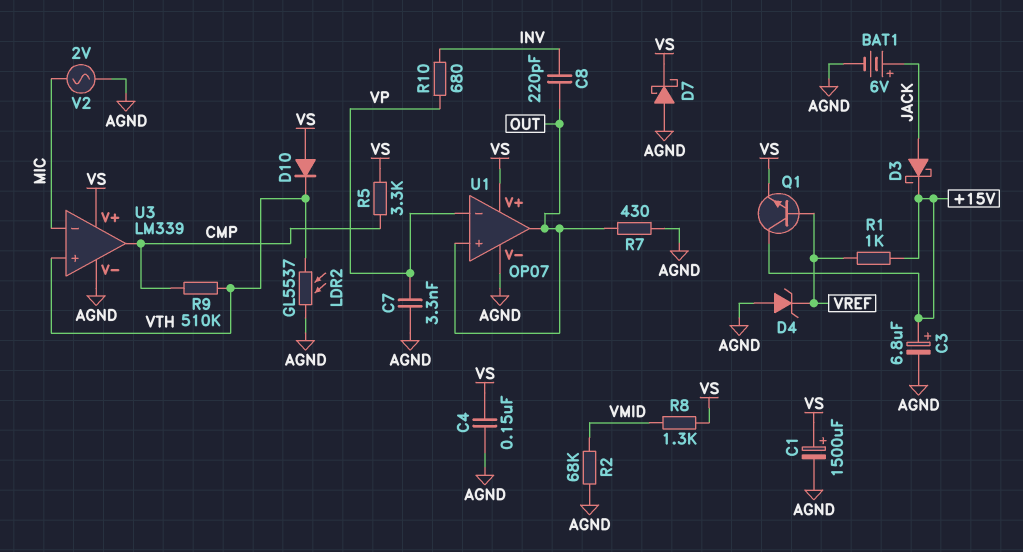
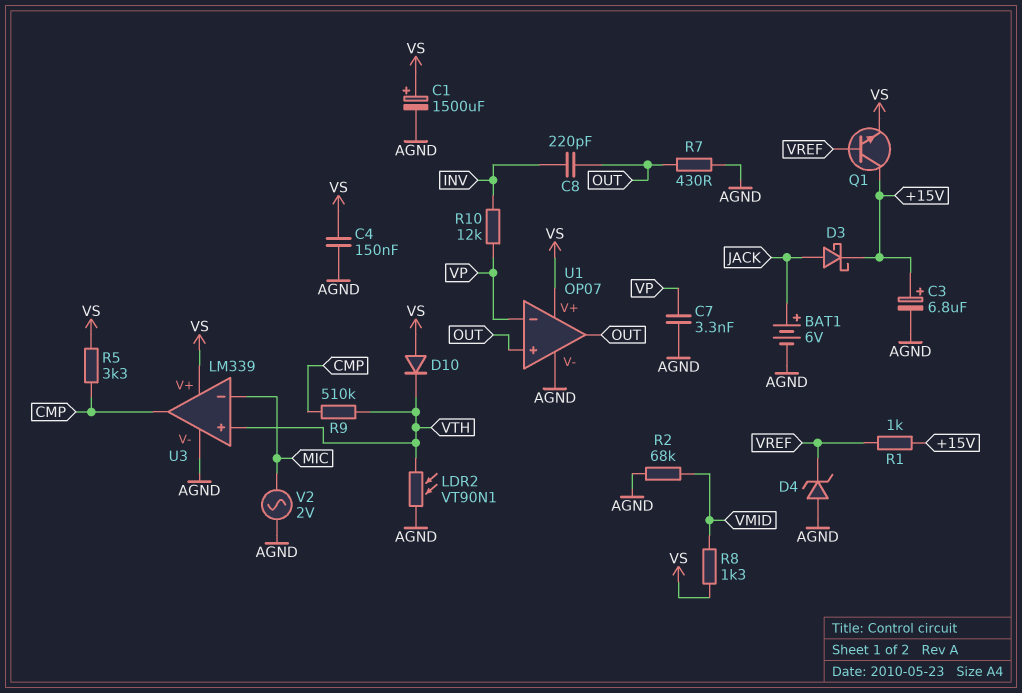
D7: schottky (A AGND, K VS) -> none
LDR2: GL5537 (AGND, VTH) -> VT90N1 (AGND, VTH)
R10: 680 (INV, VP) -> 12k (INV, VP)

